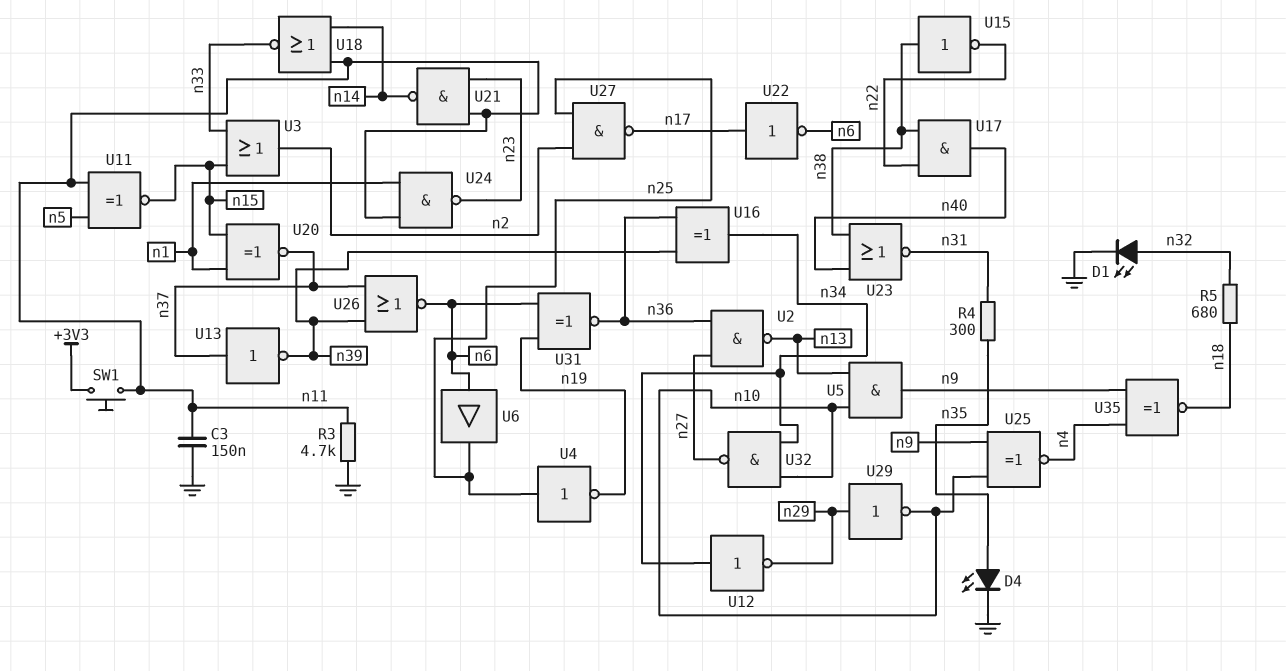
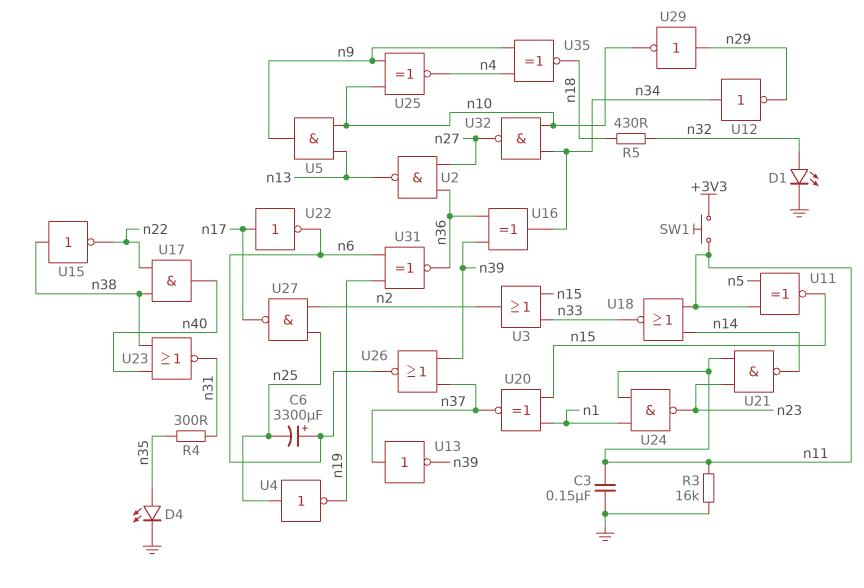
C6: none -> 3300uF (plus n6, minus n25)
R3: 4.7k (GND, n11) -> 16k (GND, n11)
R5: 680 (n18, n32) -> 430 (n18, n32)
U6: buffer (in n6, out n25) -> none

